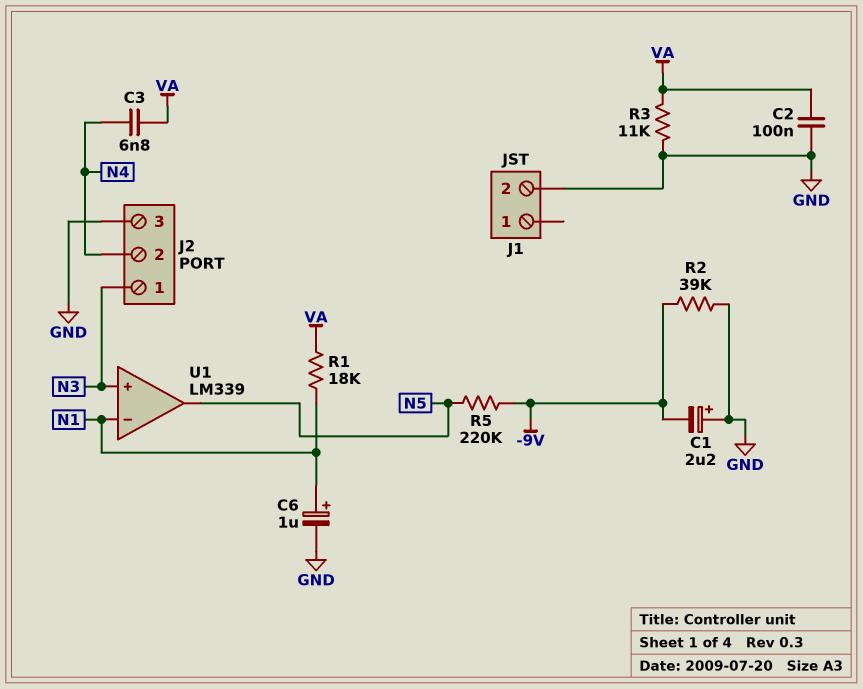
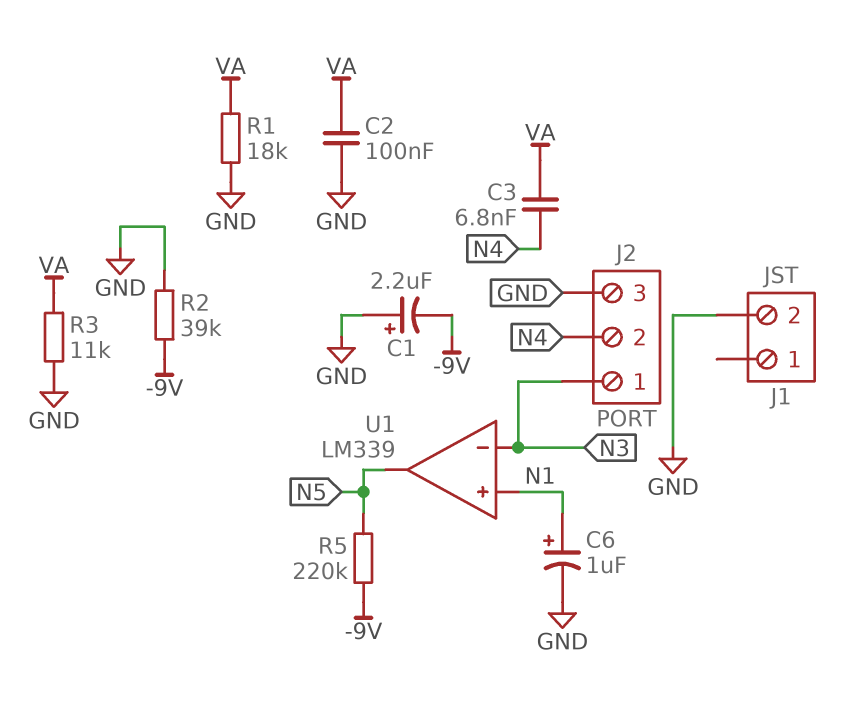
R1: 18k (N1, VA) -> 18k (GND, VA)
U1 pin in+: N3 -> N1
U1 pin in-: N1 -> N3

